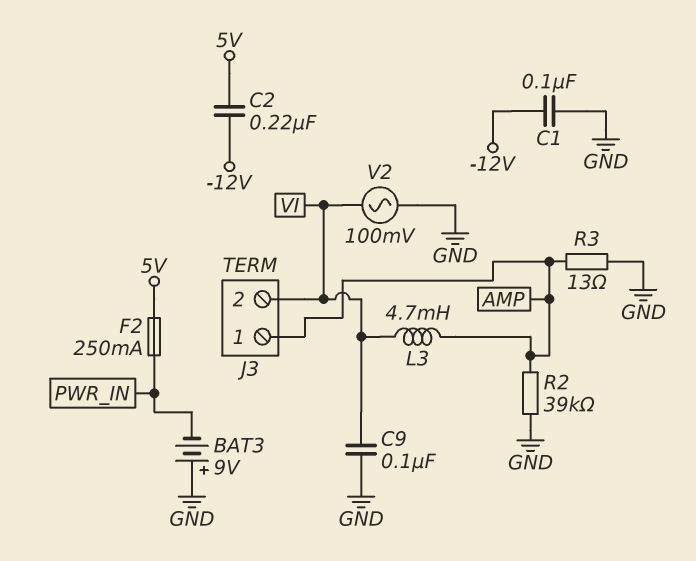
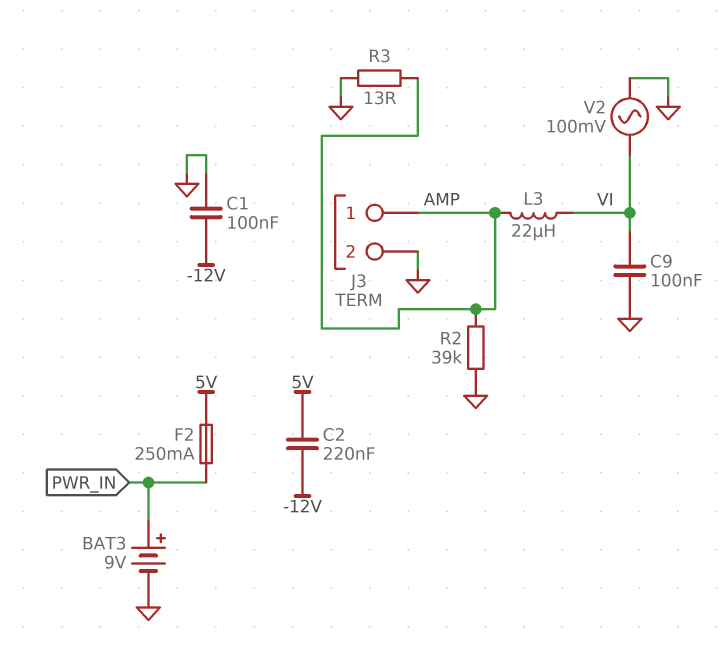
BAT3: 9V (plus GND, minus PWR_IN) -> 9V (plus PWR_IN, minus GND)
J3 pin 2: VI -> GND
L3: 4.7mH (AMP, VI) -> 22uH (AMP, VI)

